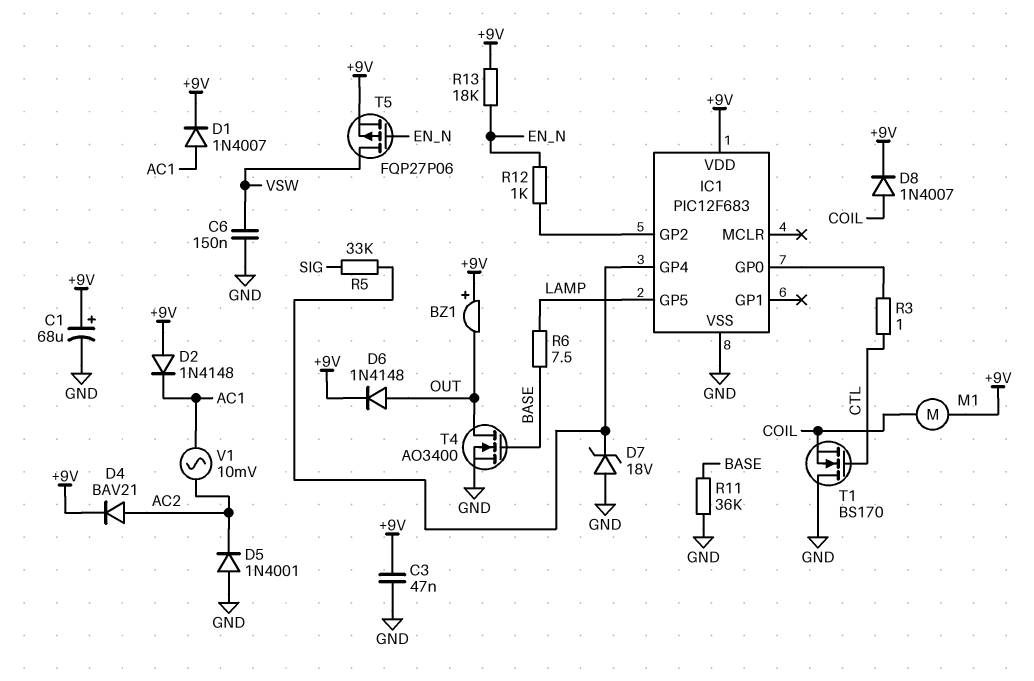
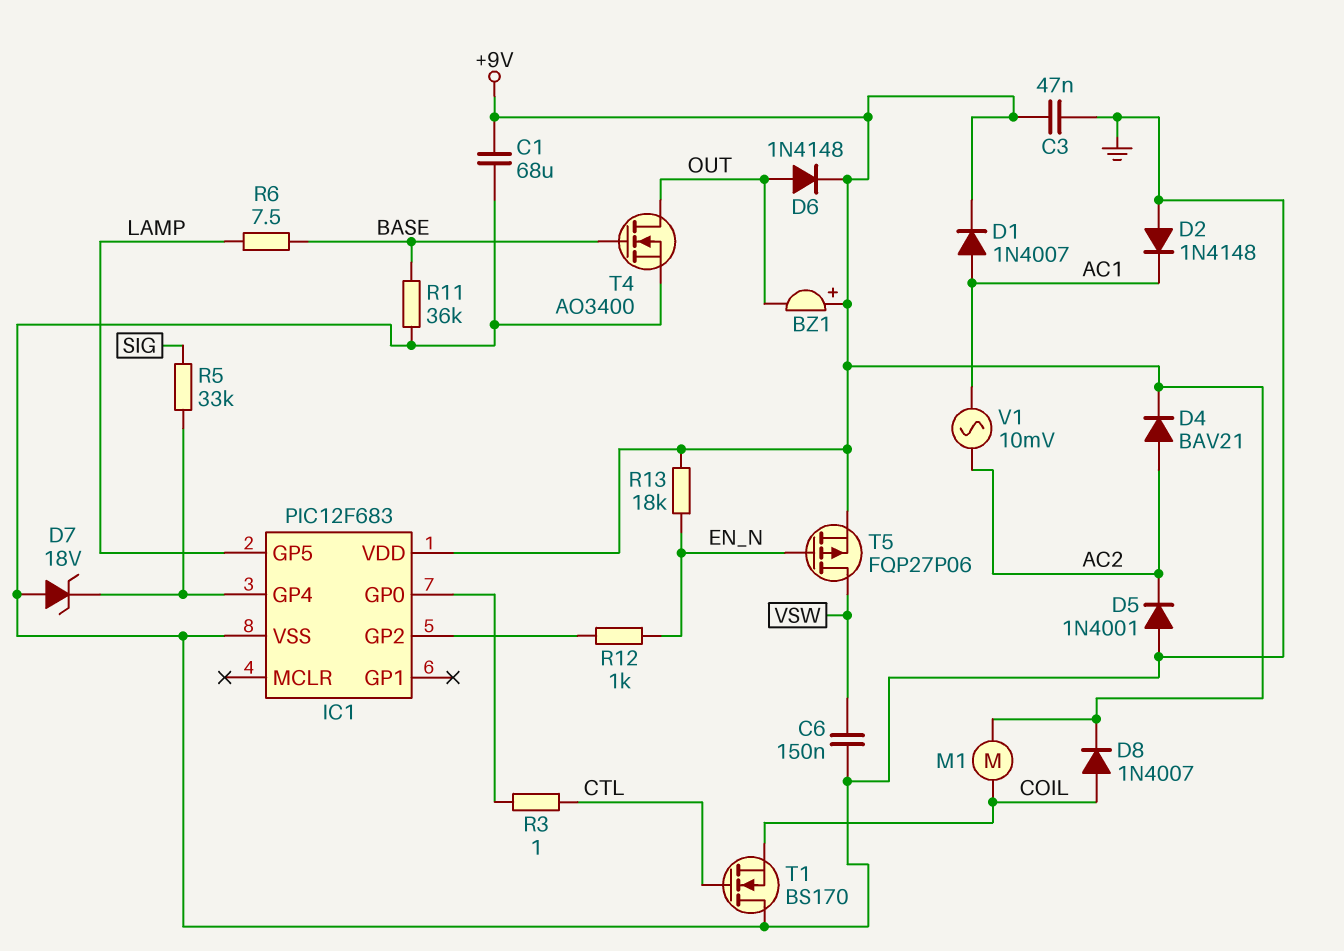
C1: 68uF (plus +9V, minus GND) -> 68uF (+9V, GND)
D2: diode 1N4148 (A +9V, K AC1) -> diode 1N4148 (A GND, K AC1)

